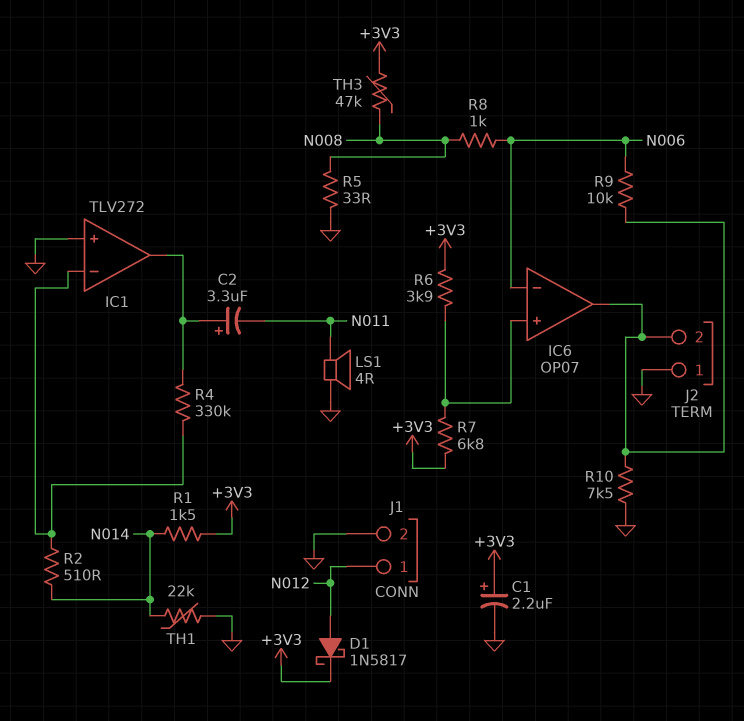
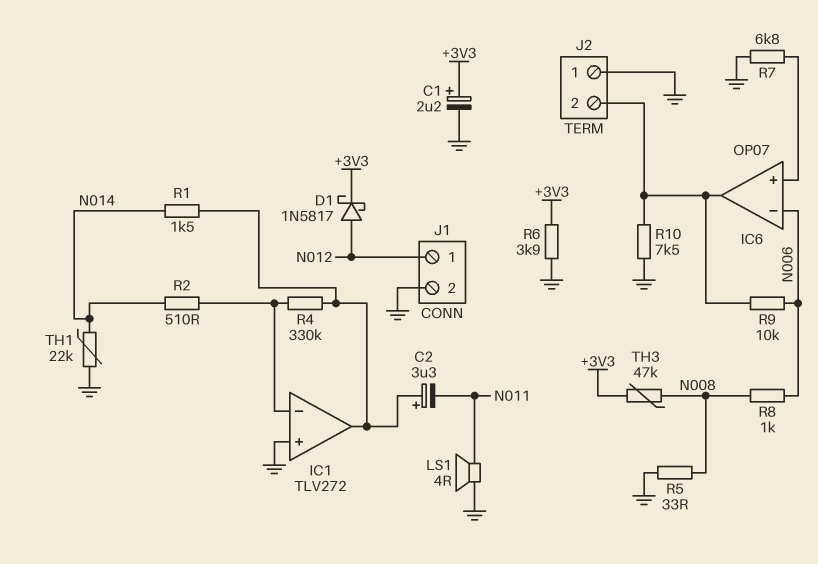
R1: 1.5k (+3V3, N014) -> 1.5k (IC1/out, N014)
R6: 3.9k (+3V3, IC6/in+) -> 3.9k (+3V3, GND)
R7: 6.8k (+3V3, IC6/in+) -> 6.8k (GND, IC6/in+)

